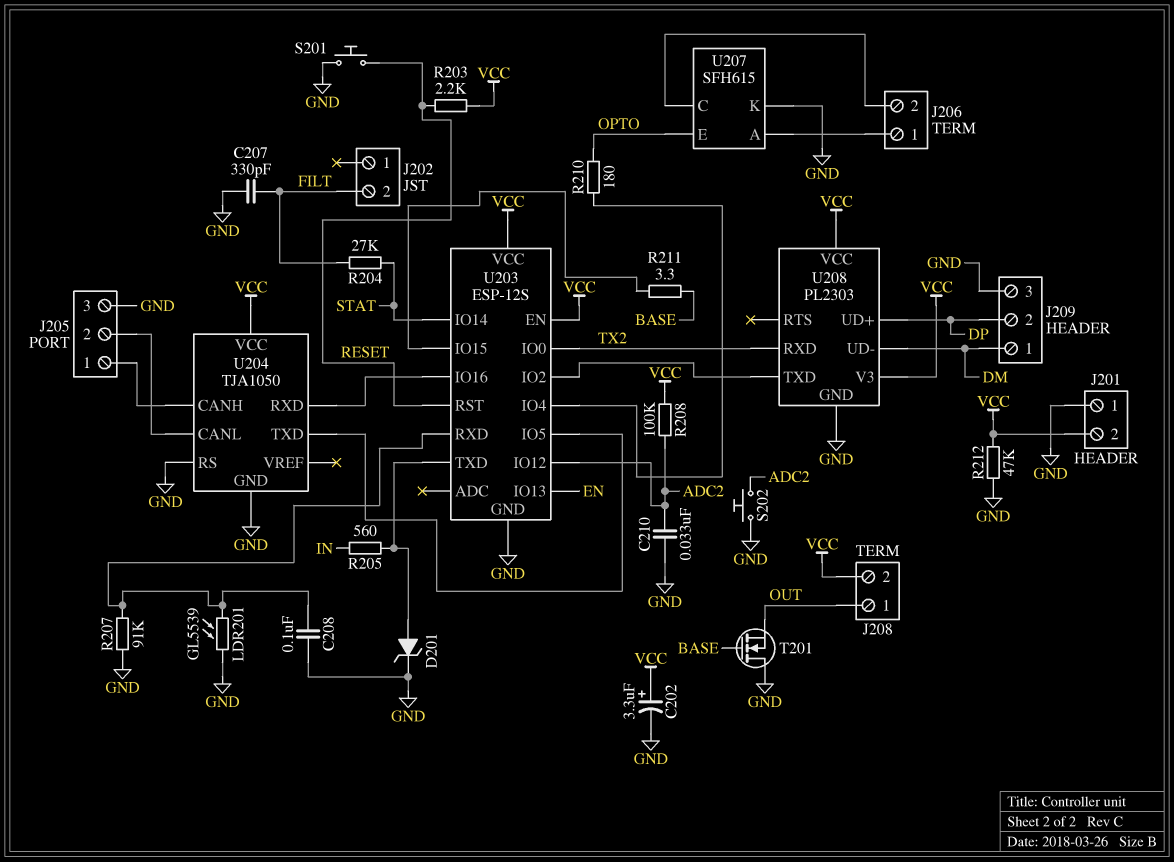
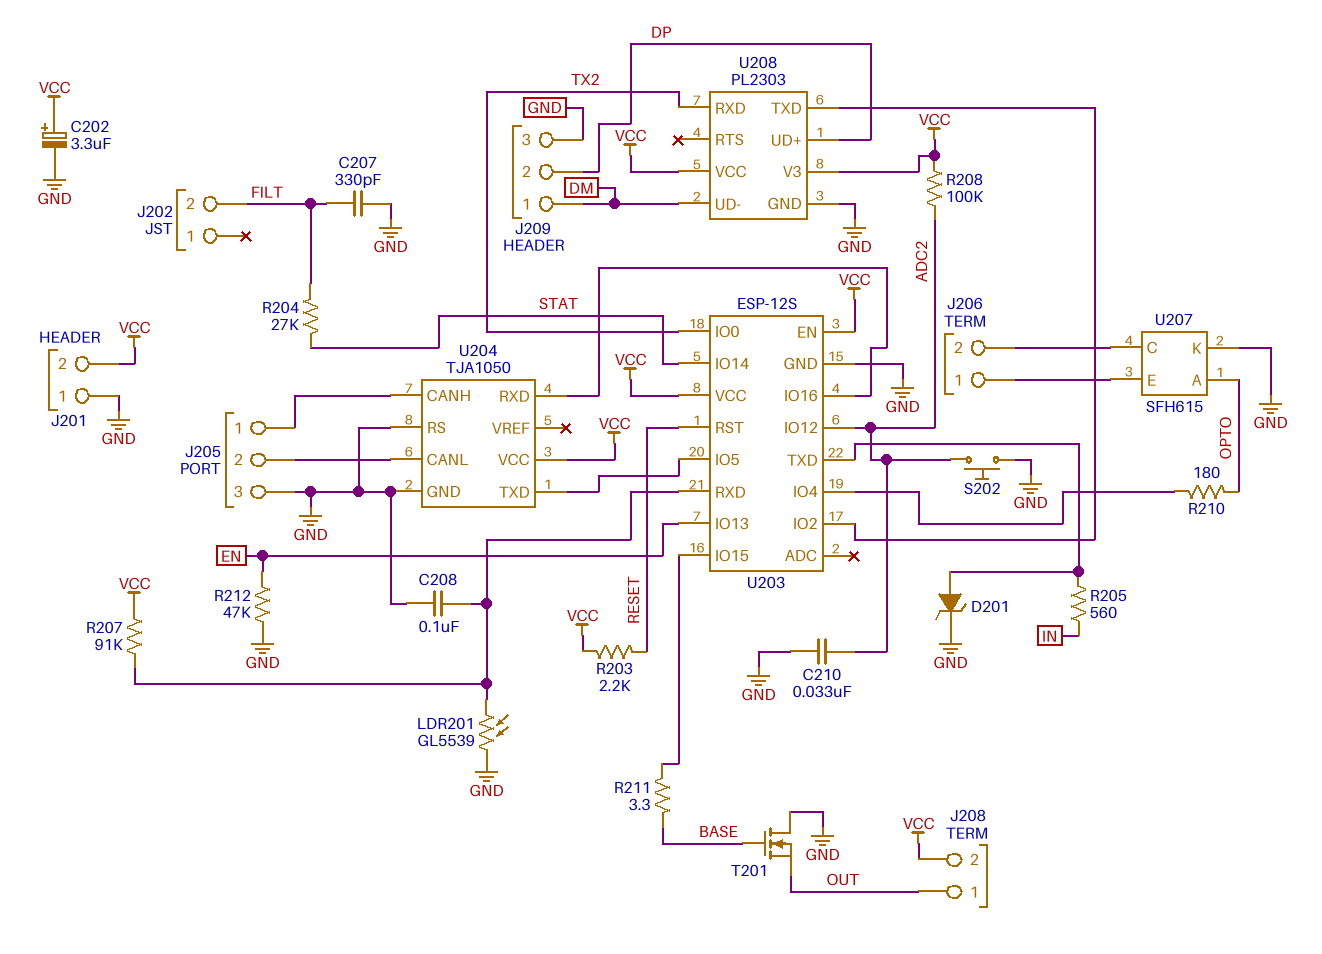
R207: 91k (GND, U203/RXD) -> 91k (U203/RXD, VCC)
R212: 47k (GND, VCC) -> 47k (EN, GND)
S201: button (GND, RESET) -> none
U207 pin A: J206/1 -> OPTO
U207 pin E: OPTO -> J206/1

